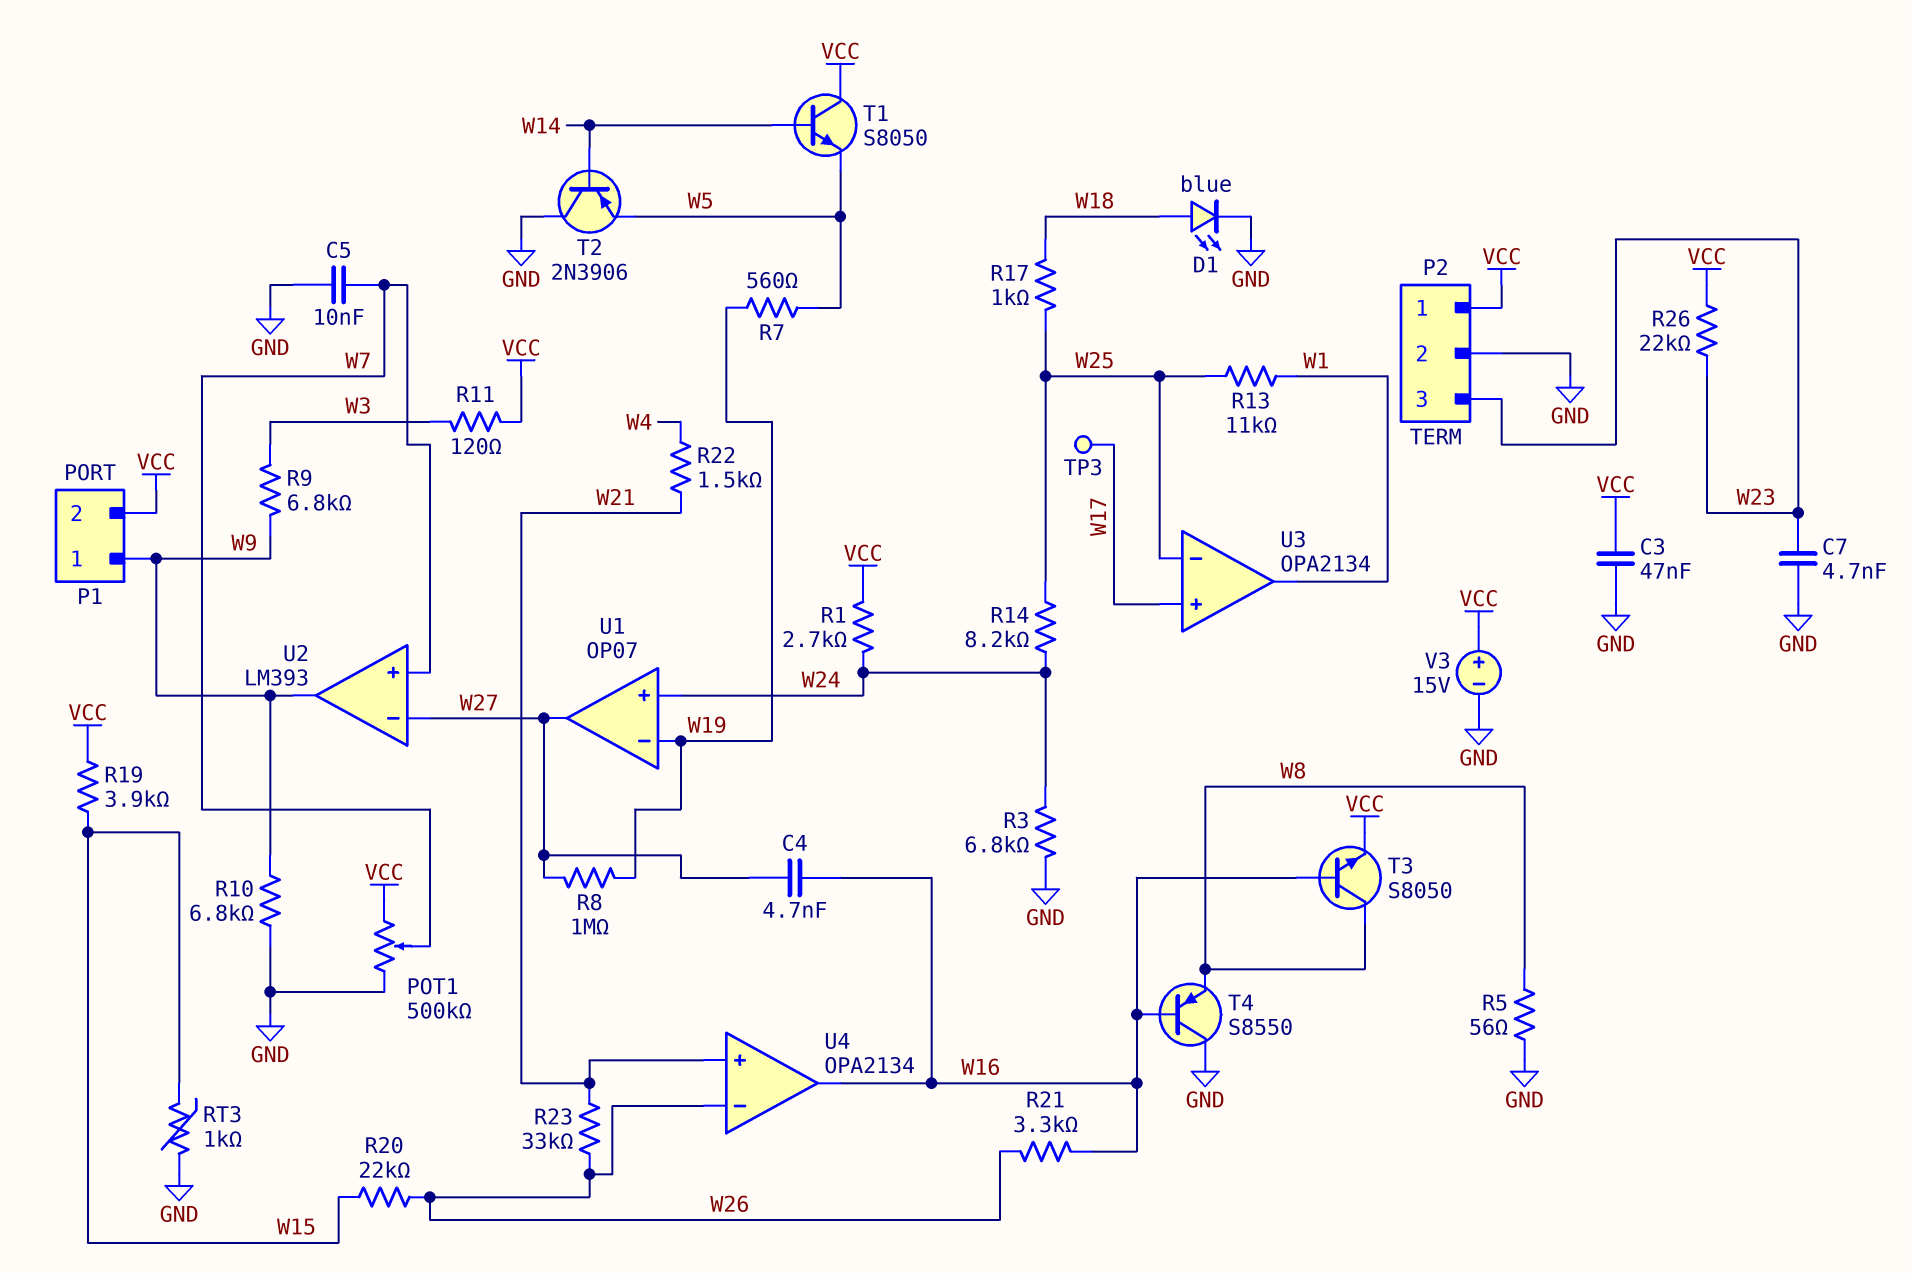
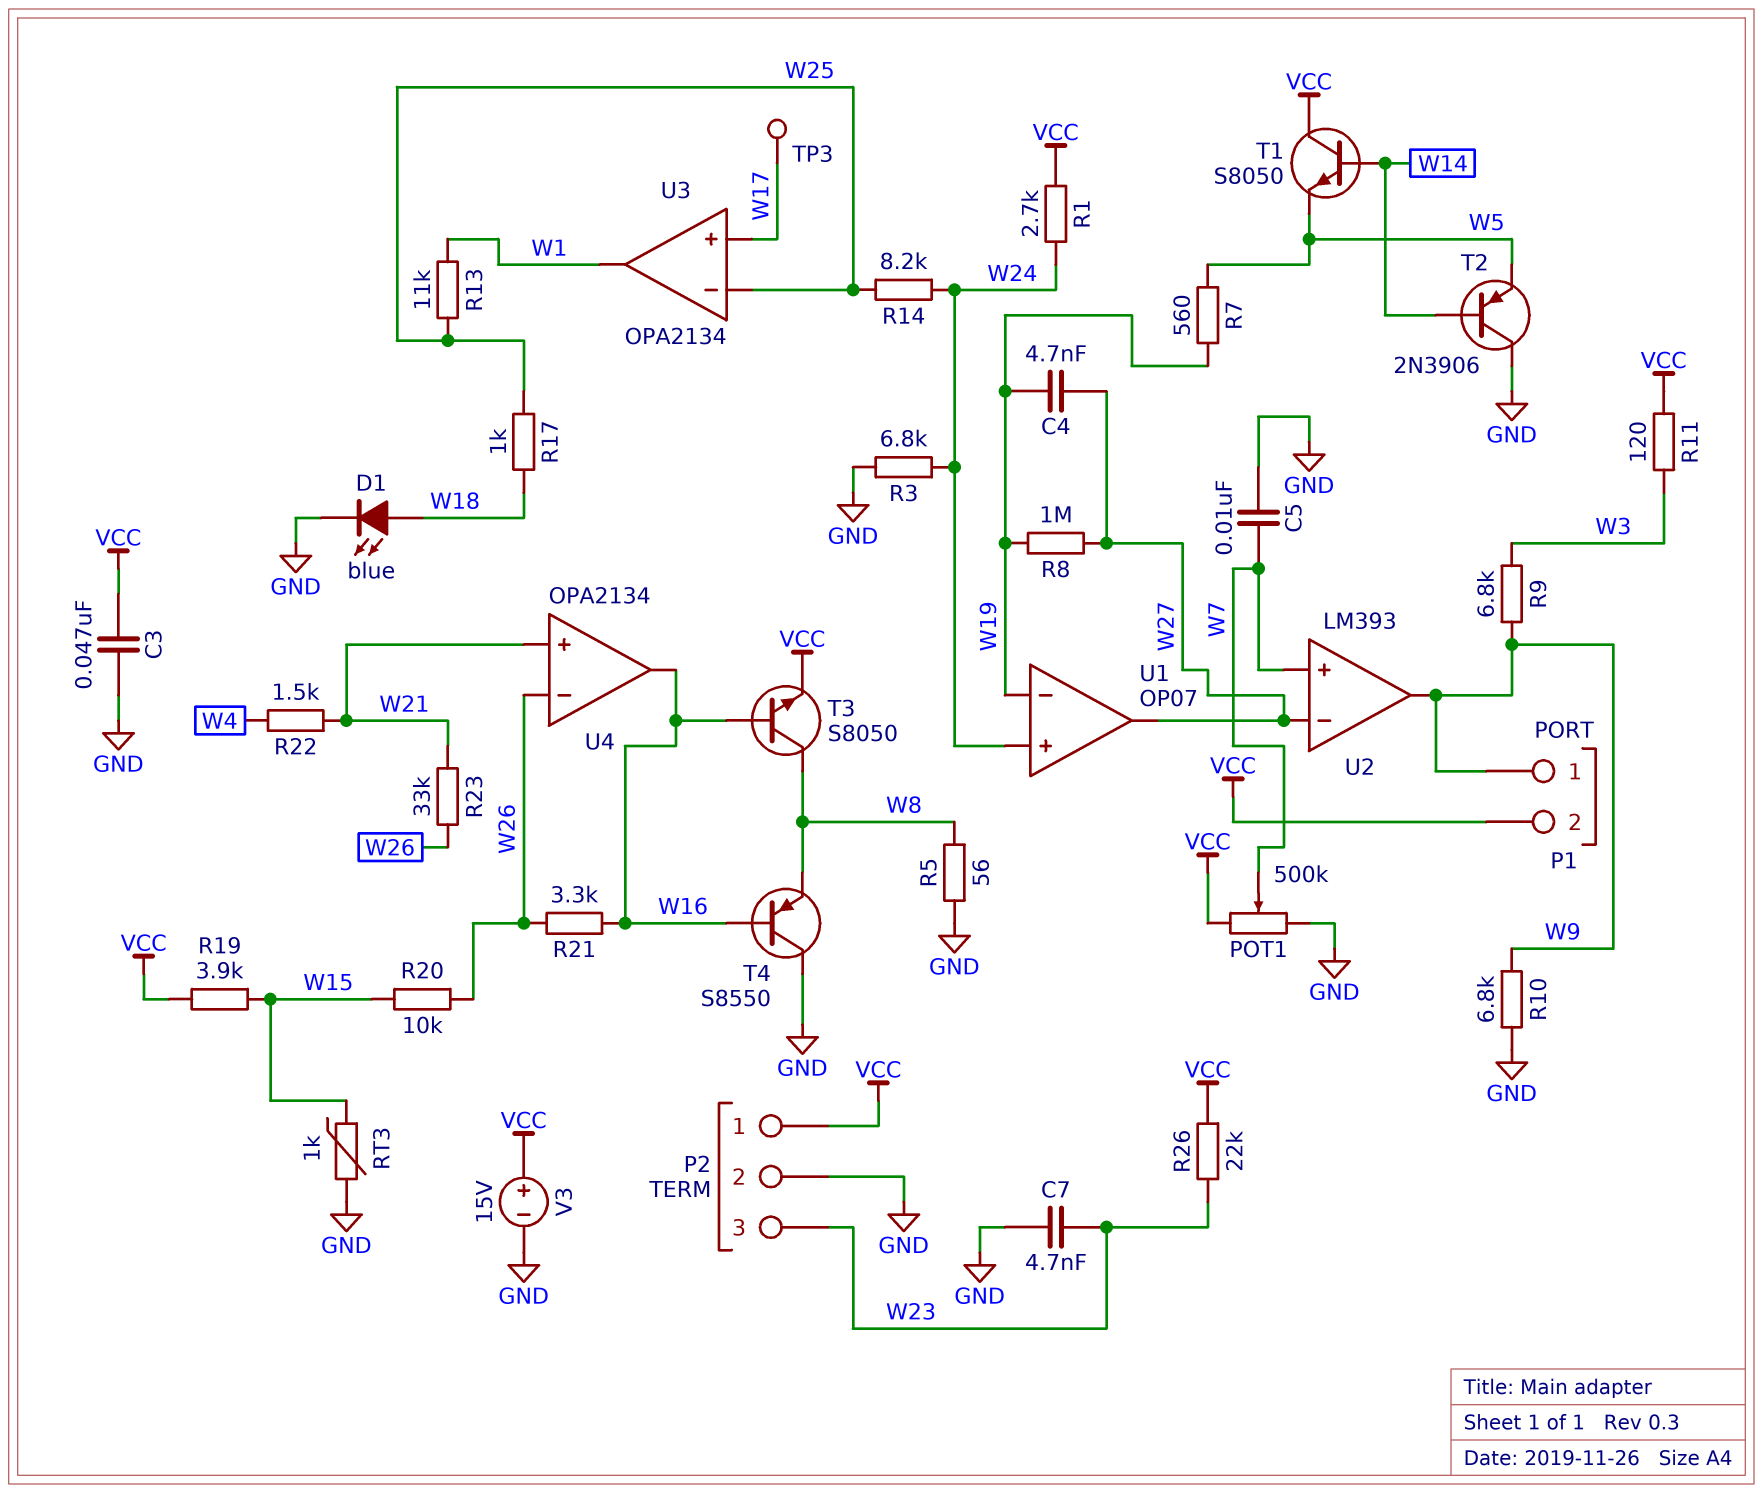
C4: 4.7nF (W16, W27) -> 4.7nF (W19, W27)
R20: 22k (W15, W26) -> 10k (W15, W26)

